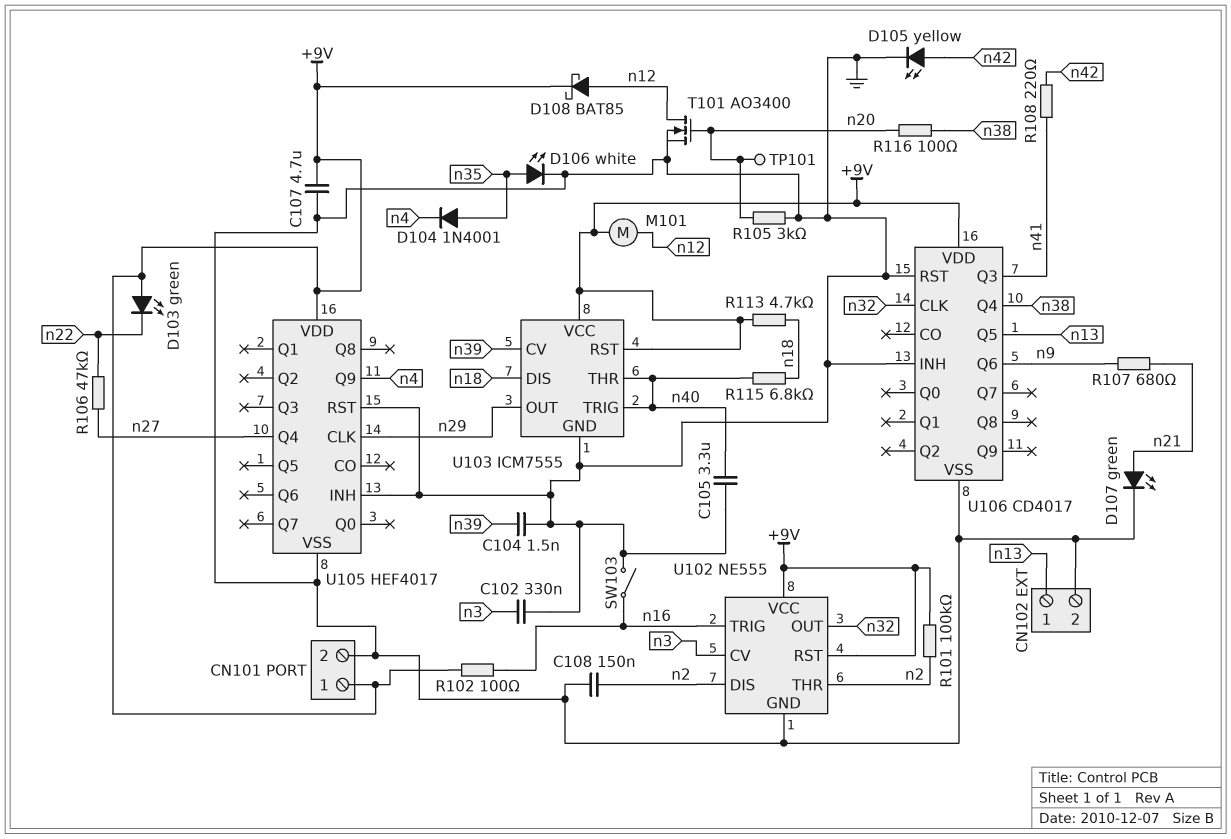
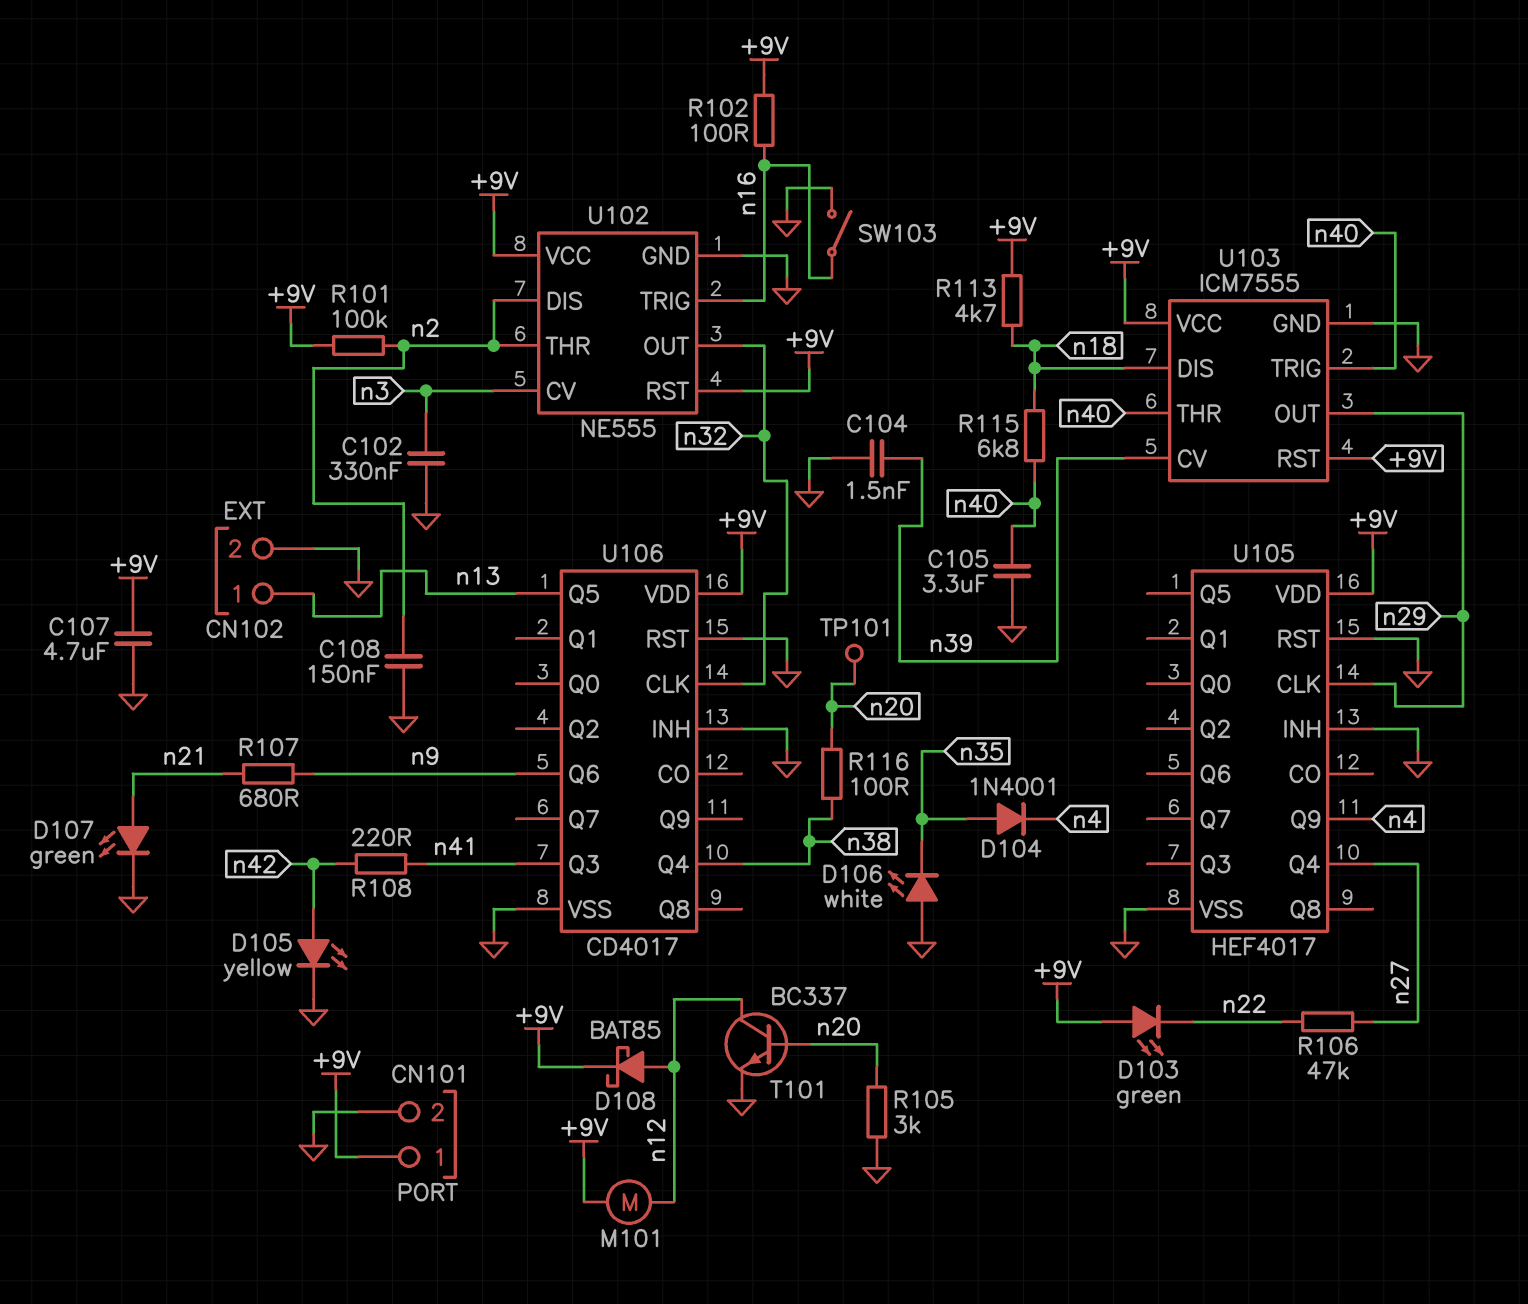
D106: LED white (A n35, K GND) -> LED white (A GND, K n35)
T101: NMOS AO3400 (G n20, D n12, S GND) -> NPN BC337 (B n20, C n12, E GND)

